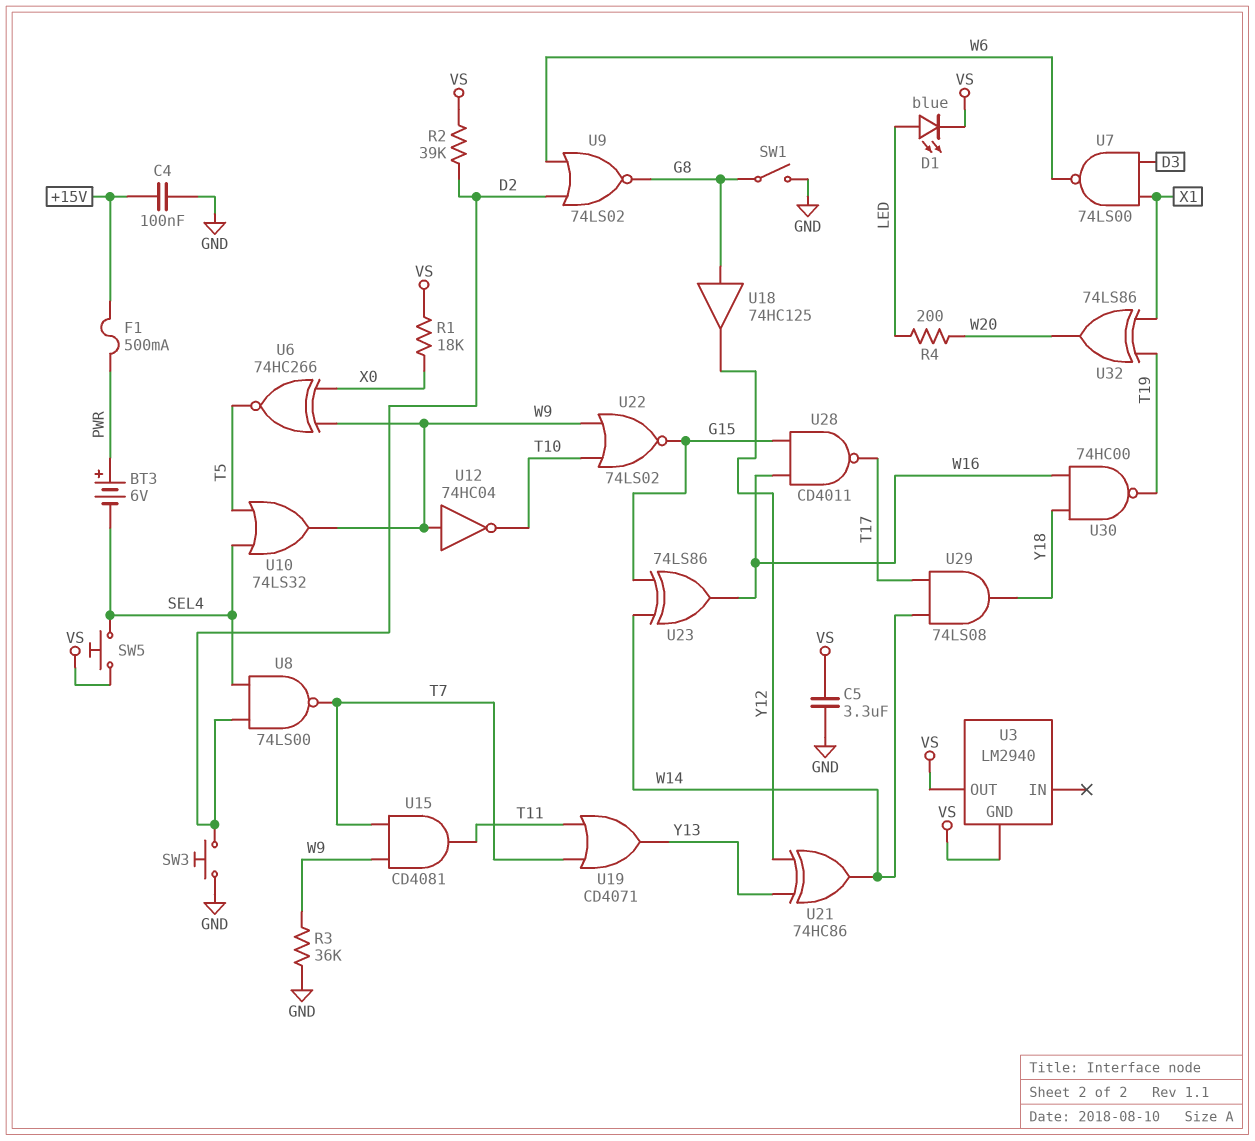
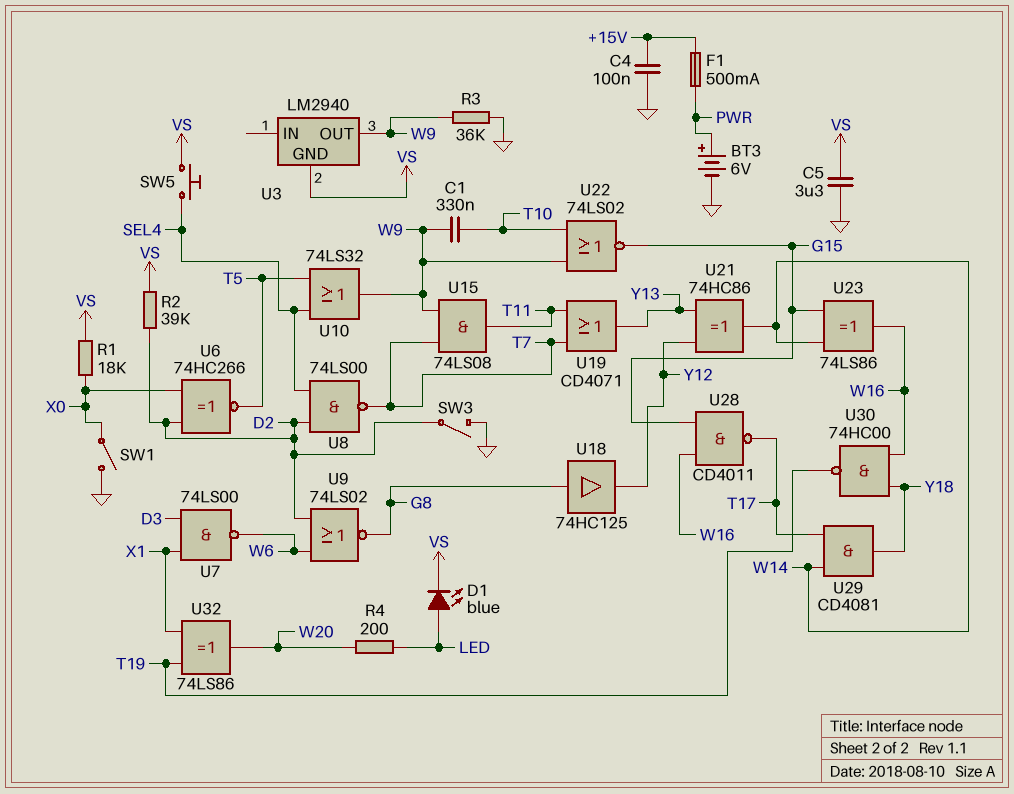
BT3: 6V (plus PWR, minus SEL4) -> 6V (plus PWR, minus GND)
C1: none -> 330nF (T10, W9)
SW1: switch (G8, GND) -> switch (GND, X0)
SW3: button (D2, GND) -> switch (D2, GND)
U3 pin OUT: VS -> W9
U6: XNOR 74HC266 (in W9, in X0, out T5) -> XNOR 74HC266 (in D2, in X0, out T5)
U12: NOT 74HC04 (in W9, out T10) -> none
U15: AND CD4081 (in T7, in W9, out T11) -> AND 74LS08 (in T7, in W9, out T11)
U29: AND 74LS08 (in T17, in W14, out Y18) -> AND CD4081 (in T17, in W14, out Y18)

